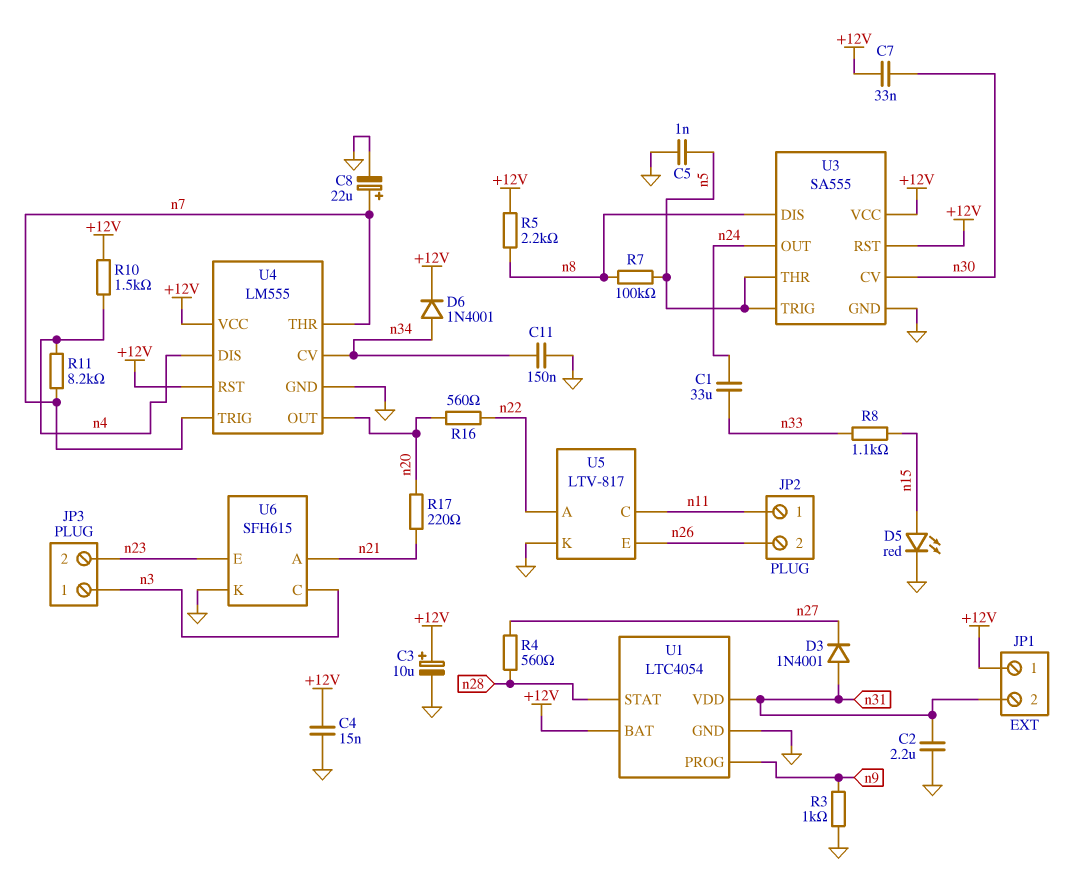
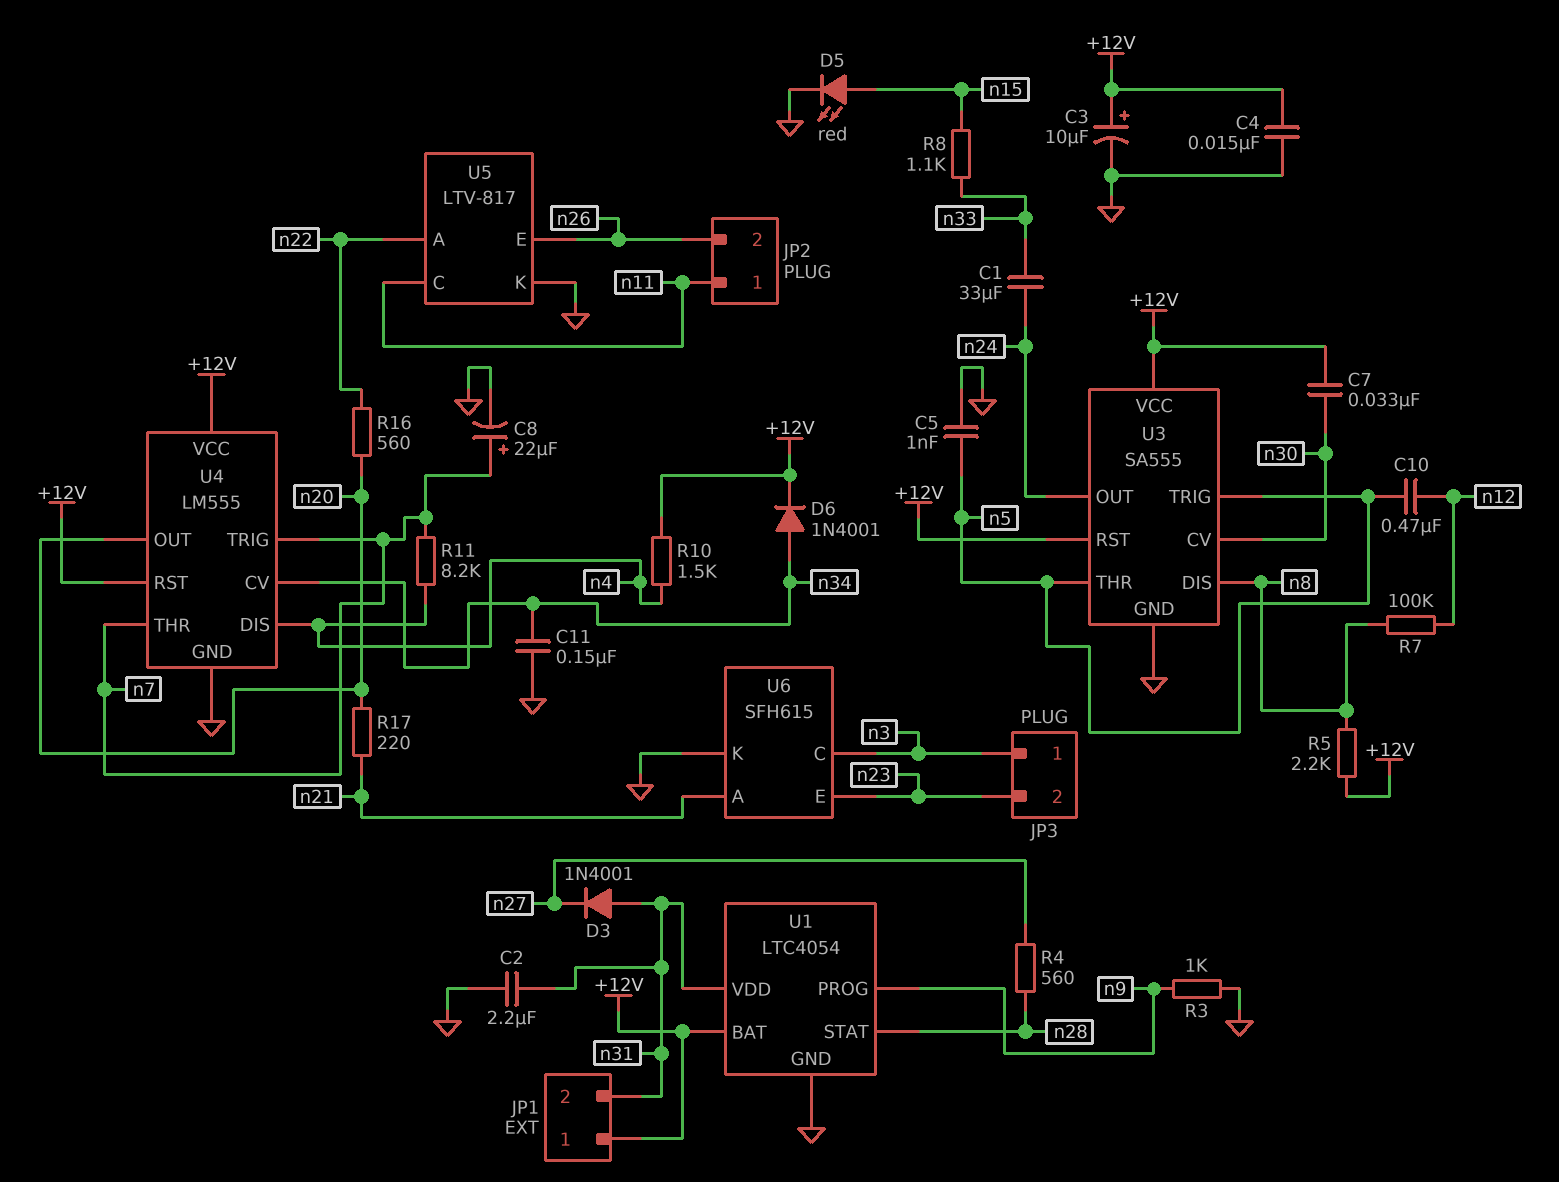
C10: none -> 470nF (n5, n12)
R7: 100k (n5, n8) -> 100k (n8, n12)

